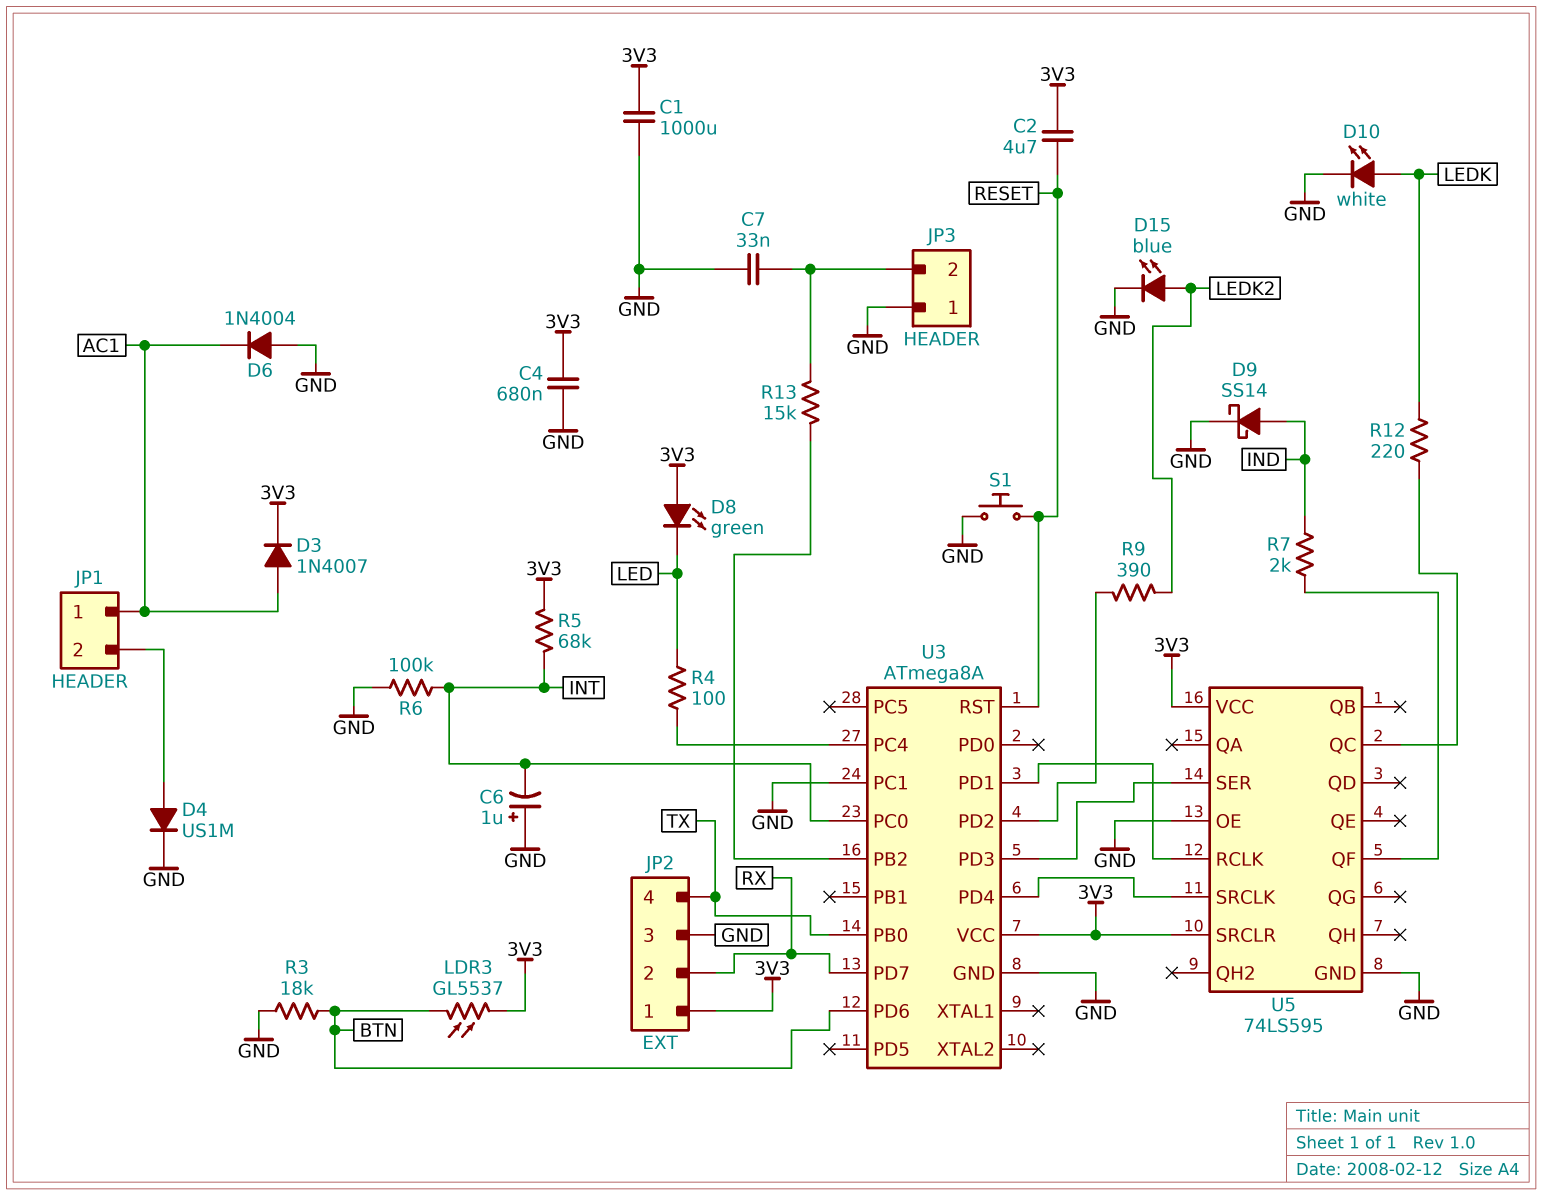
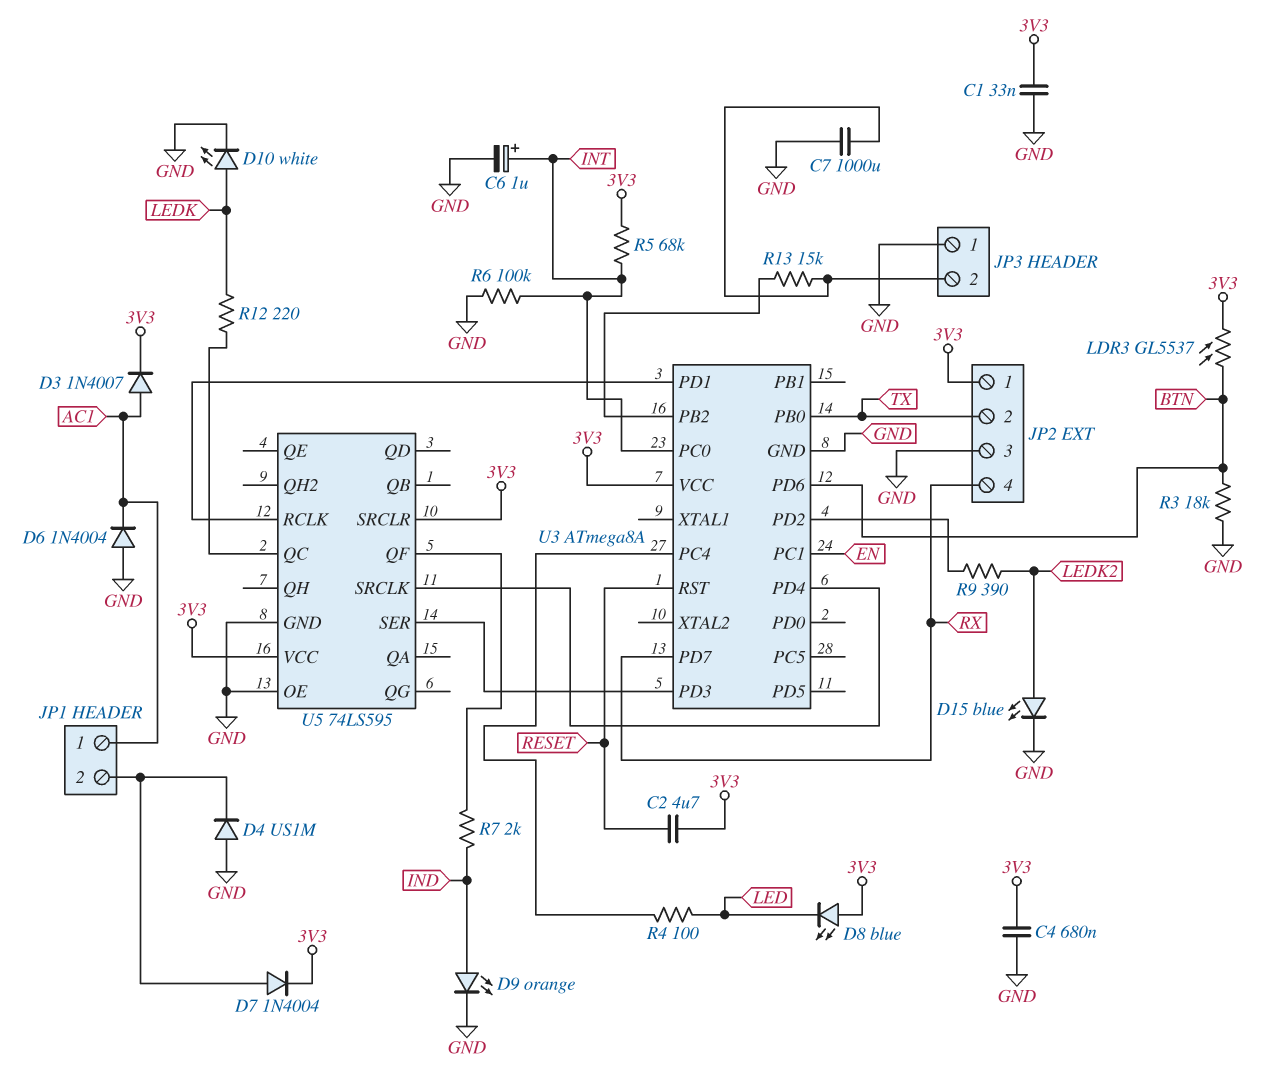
C1: 1000uF (3V3, GND) -> 33nF (3V3, GND)
C6: 1uF (plus GND, minus INT) -> 1uF (plus INT, minus GND)
C7: 33nF (GND, JP3/2) -> 1000uF (GND, JP3/2)
D4: diode US1M (A JP1/2, K GND) -> diode US1M (A GND, K JP1/2)
D7: none -> diode 1N4004 (A JP1/2, K 3V3)
D8: LED green (A 3V3, K LED) -> LED blue (A 3V3, K LED)
D9: schottky SS14 (A IND, K GND) -> LED orange (A IND, K GND)
JP2 pin 2: RX -> TX
JP2 pin 4: TX -> RX
S1: button (GND, RESET) -> none
U3 pin PC1: GND -> EN

